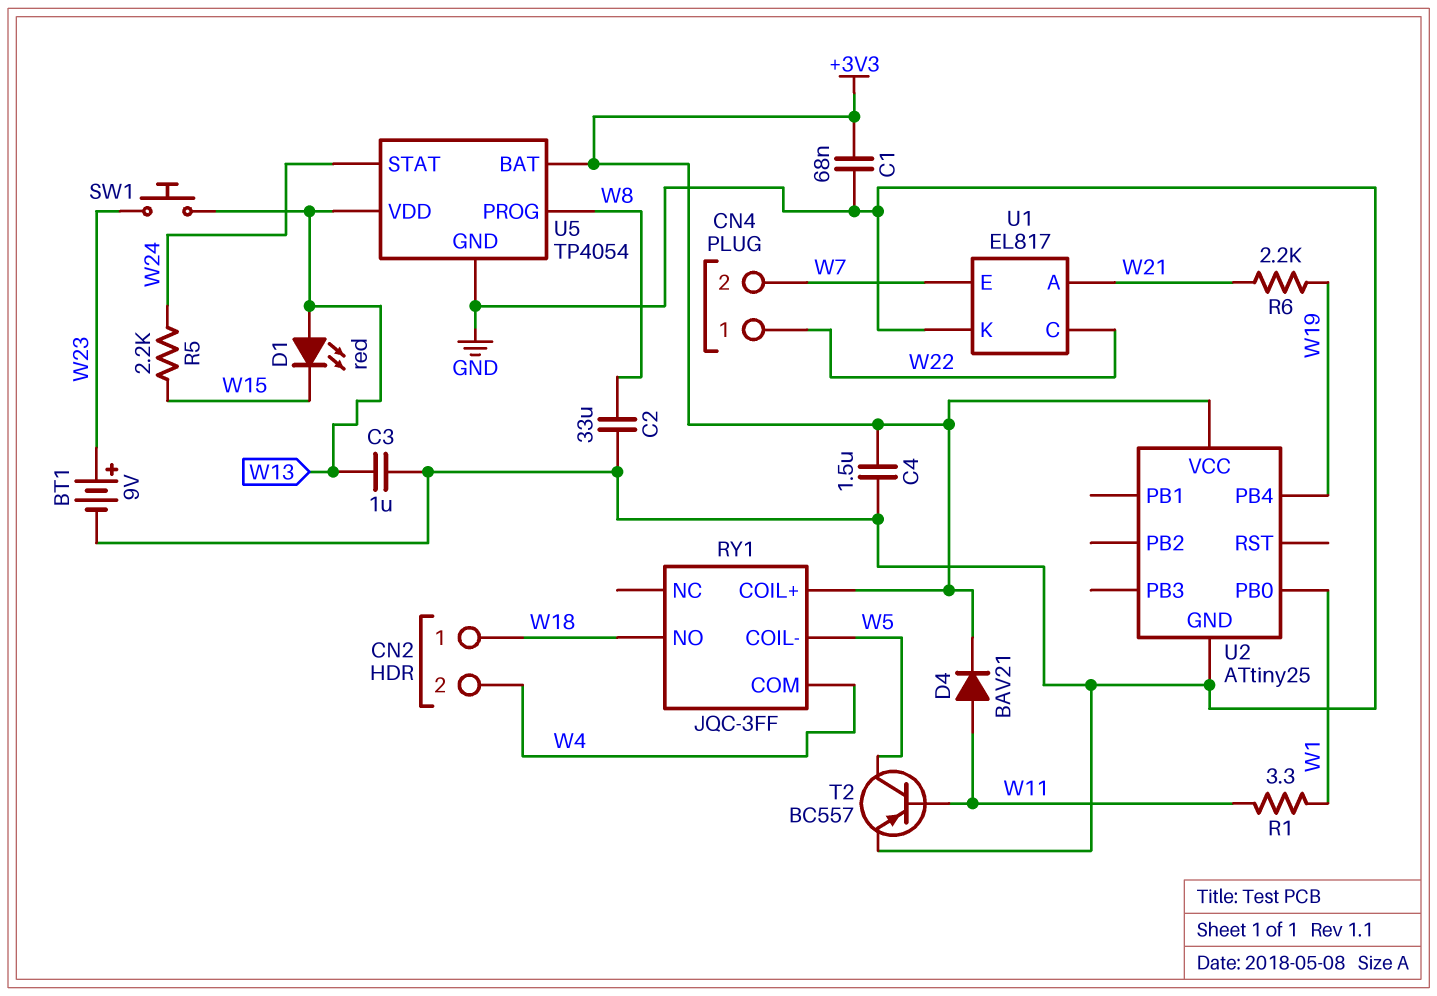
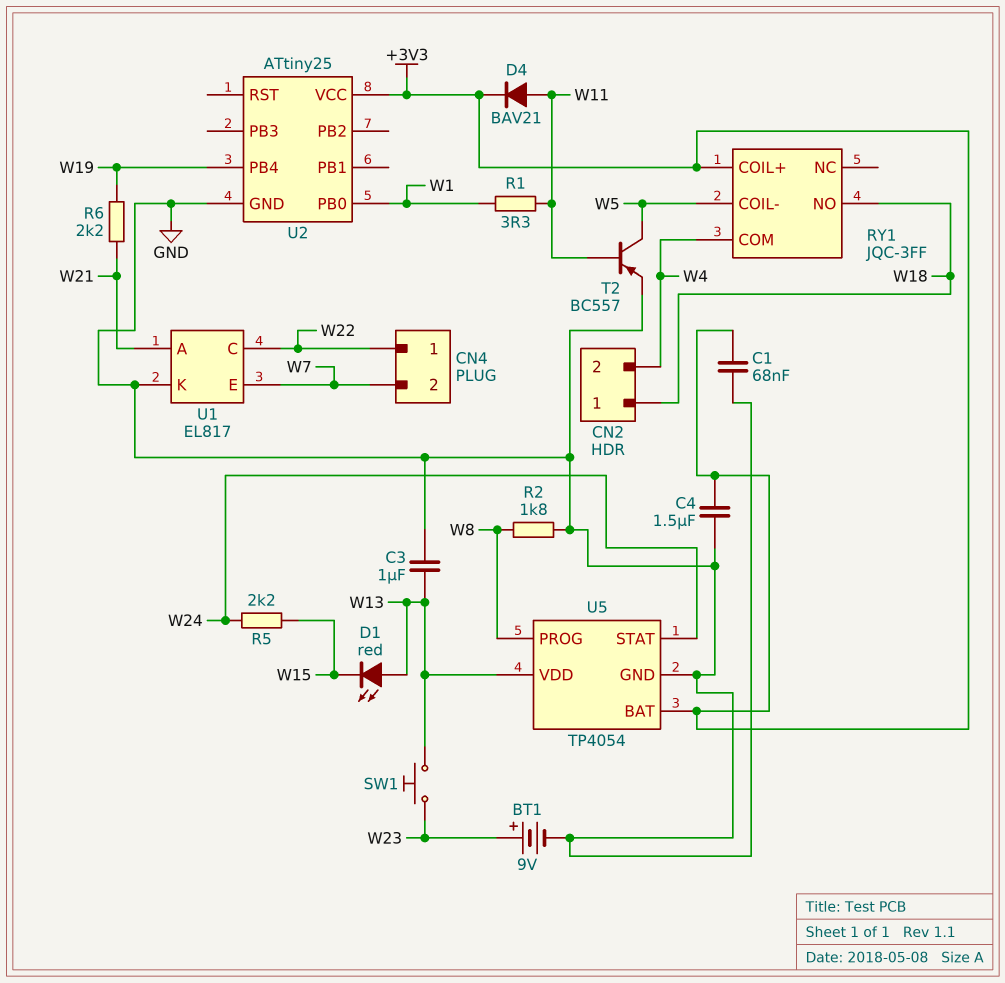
C2: 33uF (GND, W8) -> none
R2: none -> 1.8k (GND, W8)

